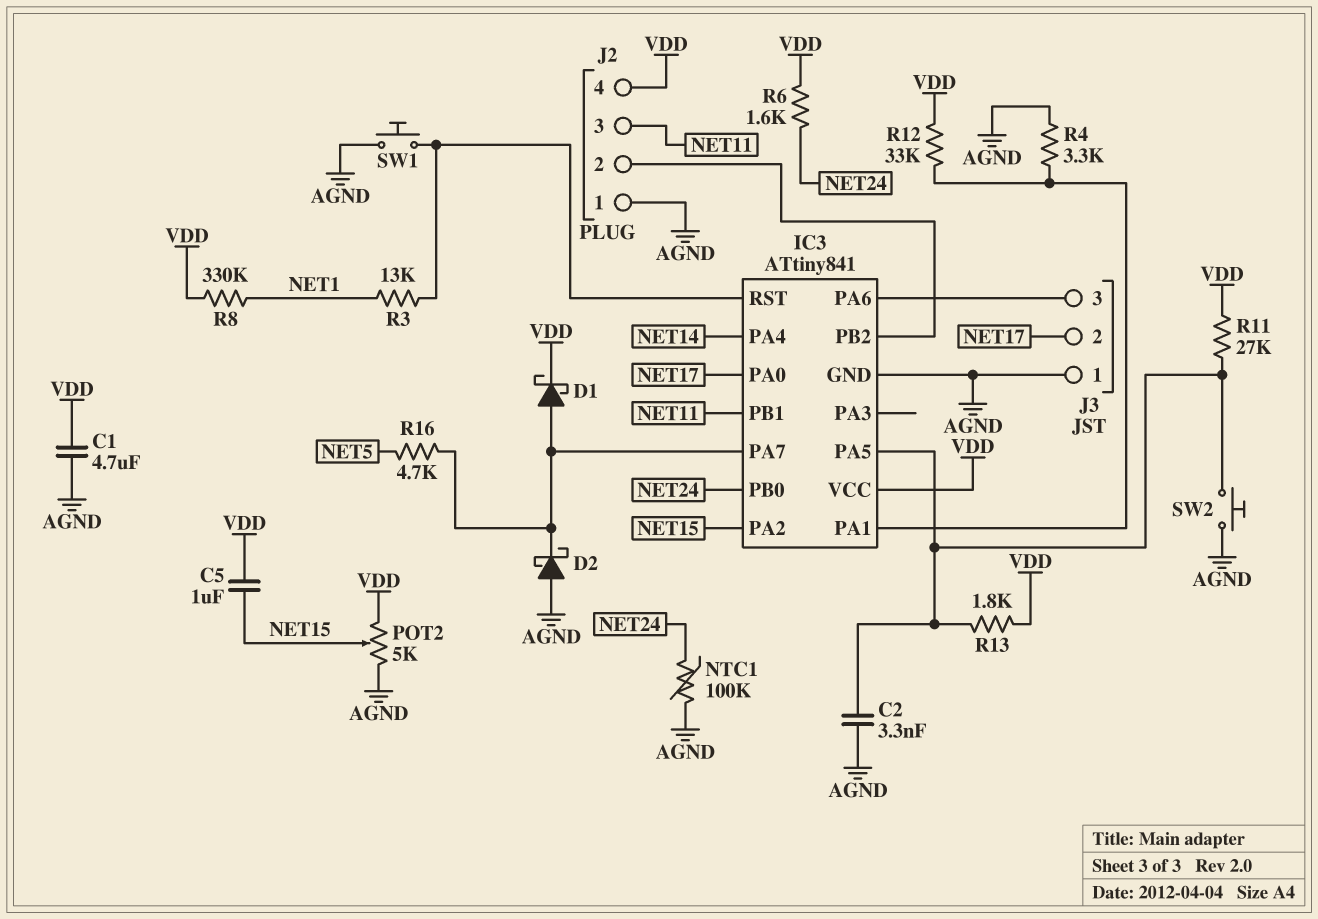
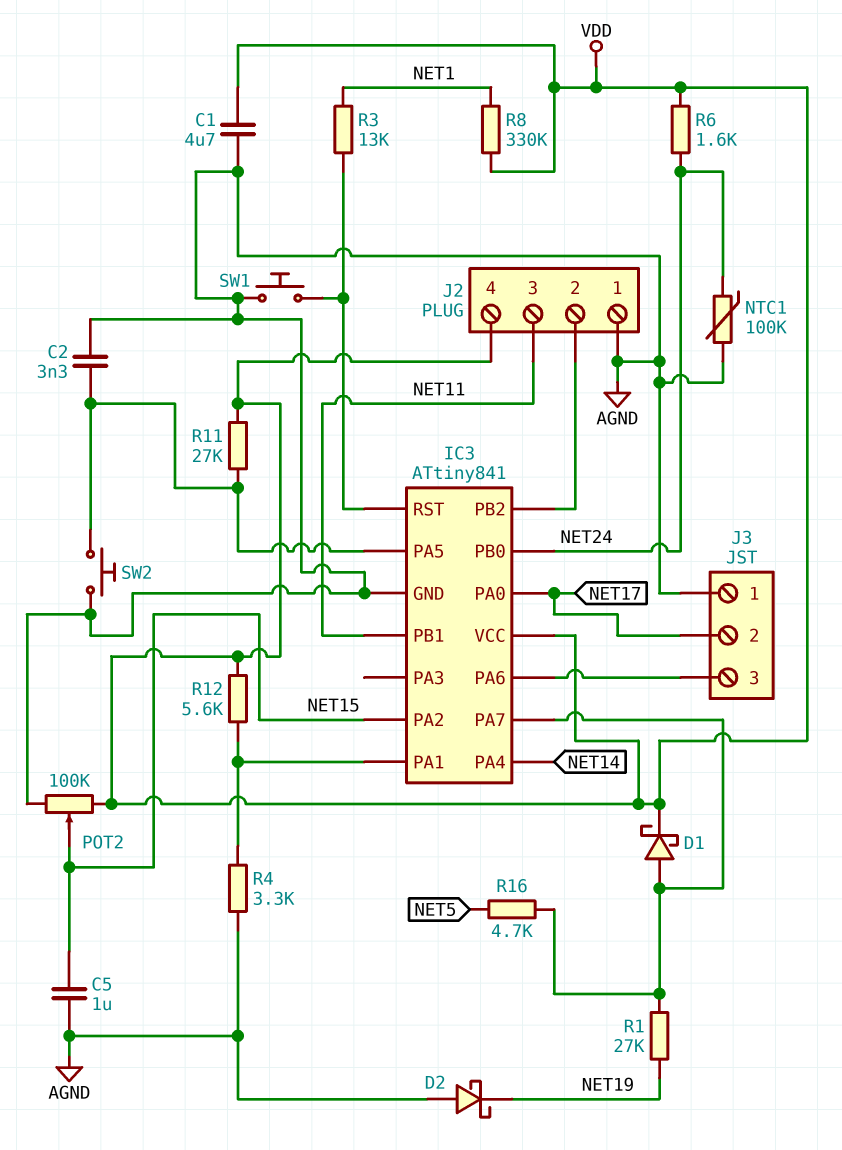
C5: 1uF (NET15, VDD) -> 1uF (AGND, NET15)
D2: schottky (A AGND, K IC3/PA7) -> schottky (A AGND, K NET19)
POT2: 5k (AGND, VDD, wiper NET15) -> 100k (AGND, VDD, wiper NET15)
R1: none -> 27k (IC3/PA7, NET19)
R12: 33k (IC3/PA1, VDD) -> 5.6k (IC3/PA1, VDD)
R13: 1.8k (IC3/PA5, VDD) -> none

